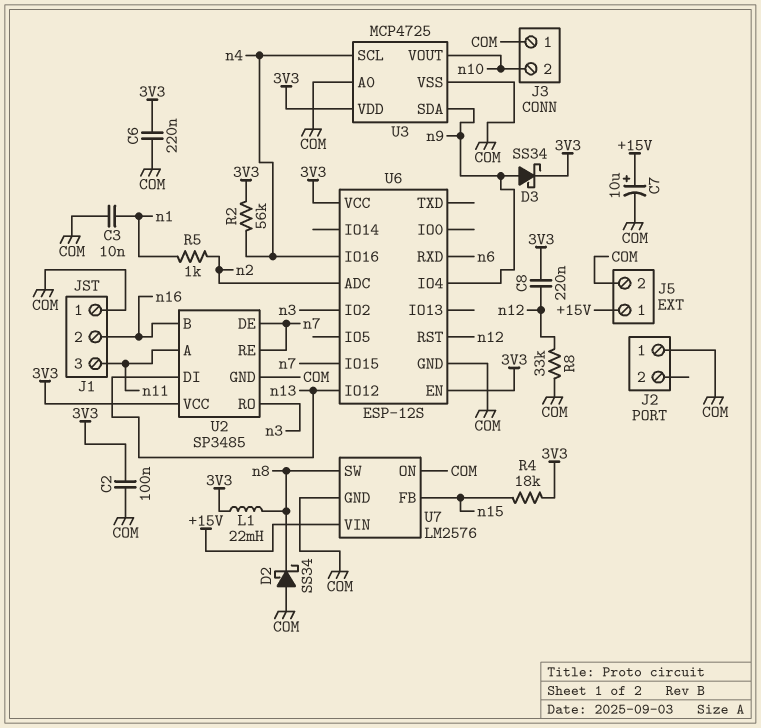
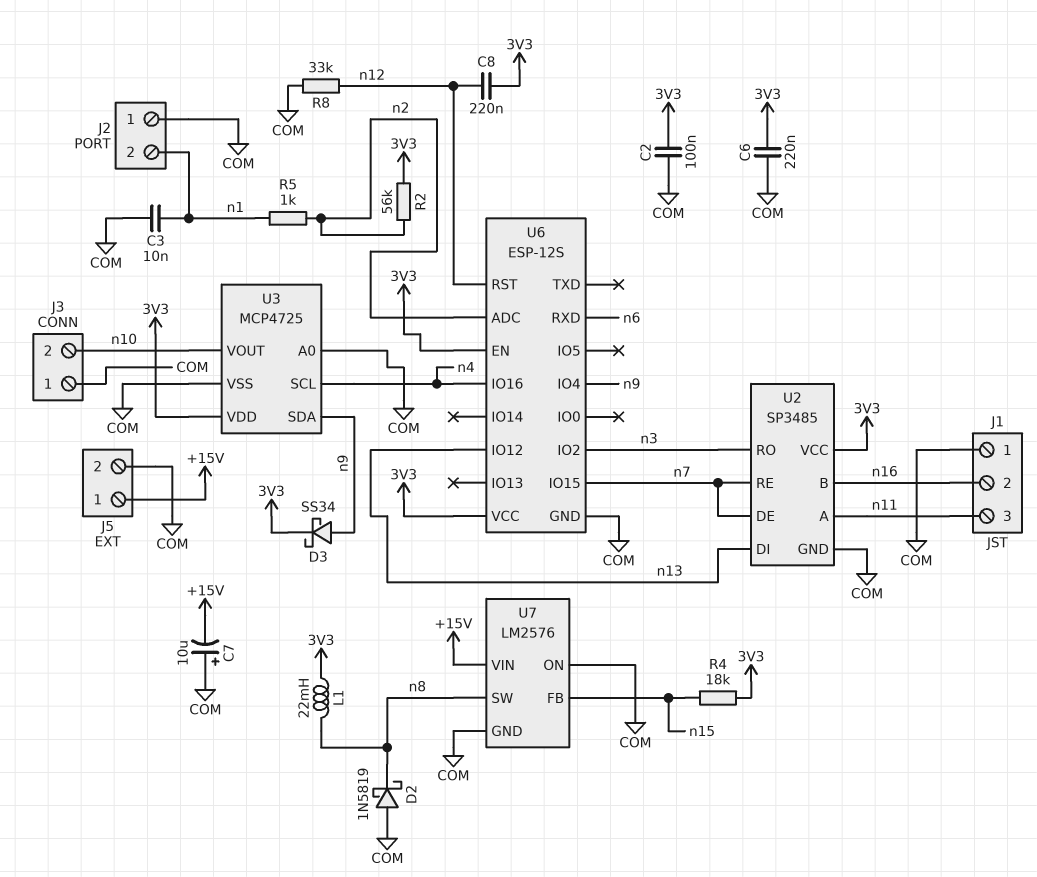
C7: 10uF (plus +15V, minus COM) -> 10uF (plus COM, minus +15V)
D2: schottky SS34 (A COM, K n8) -> schottky 1N5819 (A COM, K n8)
J2 pin 2: none -> n1
R2: 56k (3V3, n4) -> 56k (3V3, n2)

